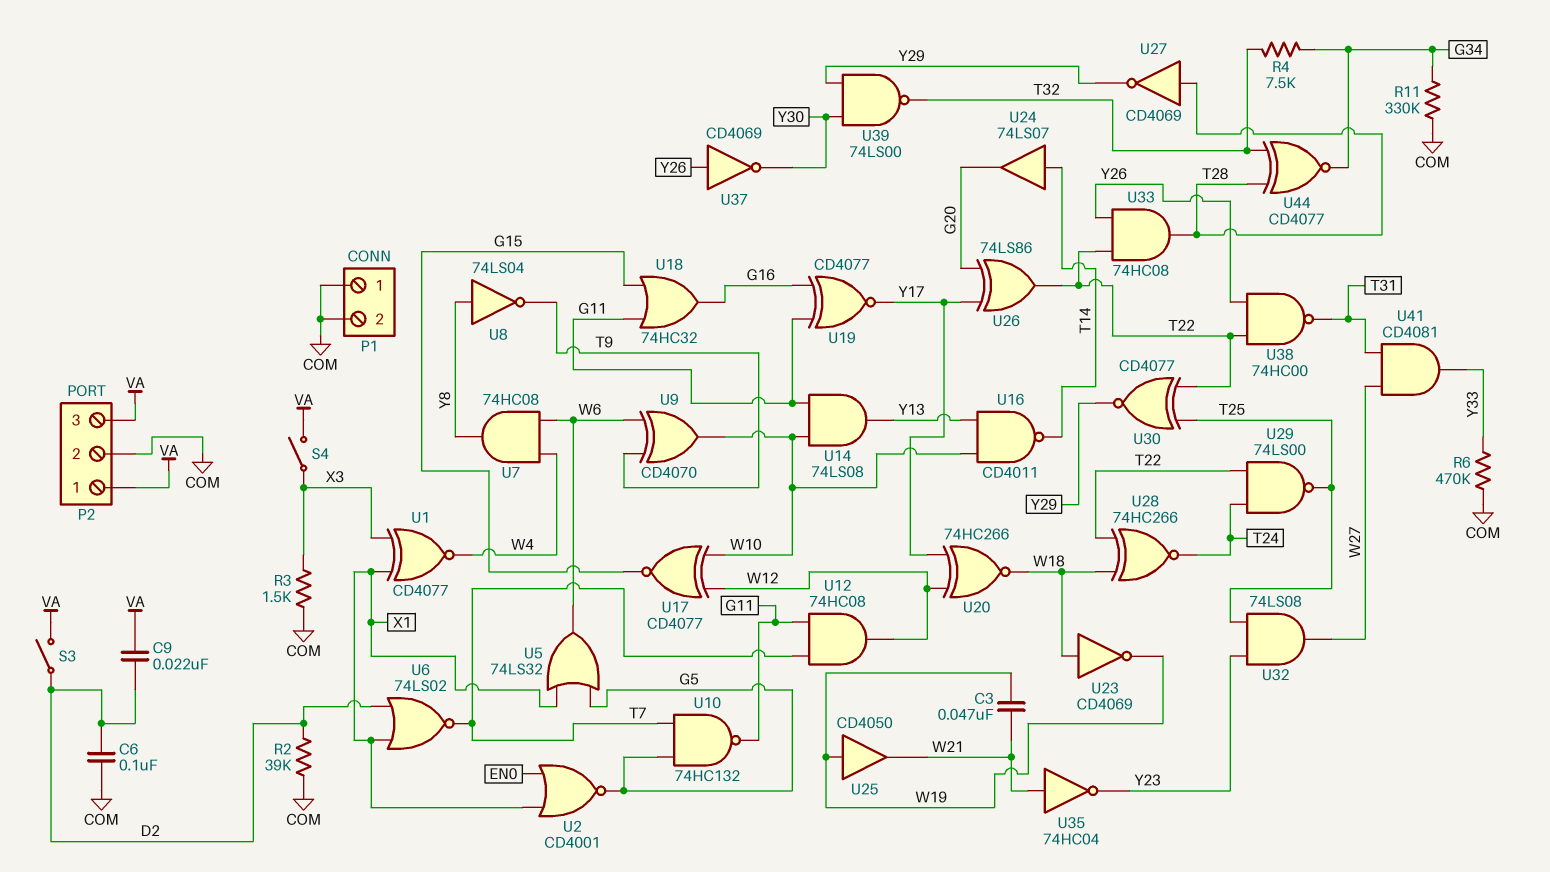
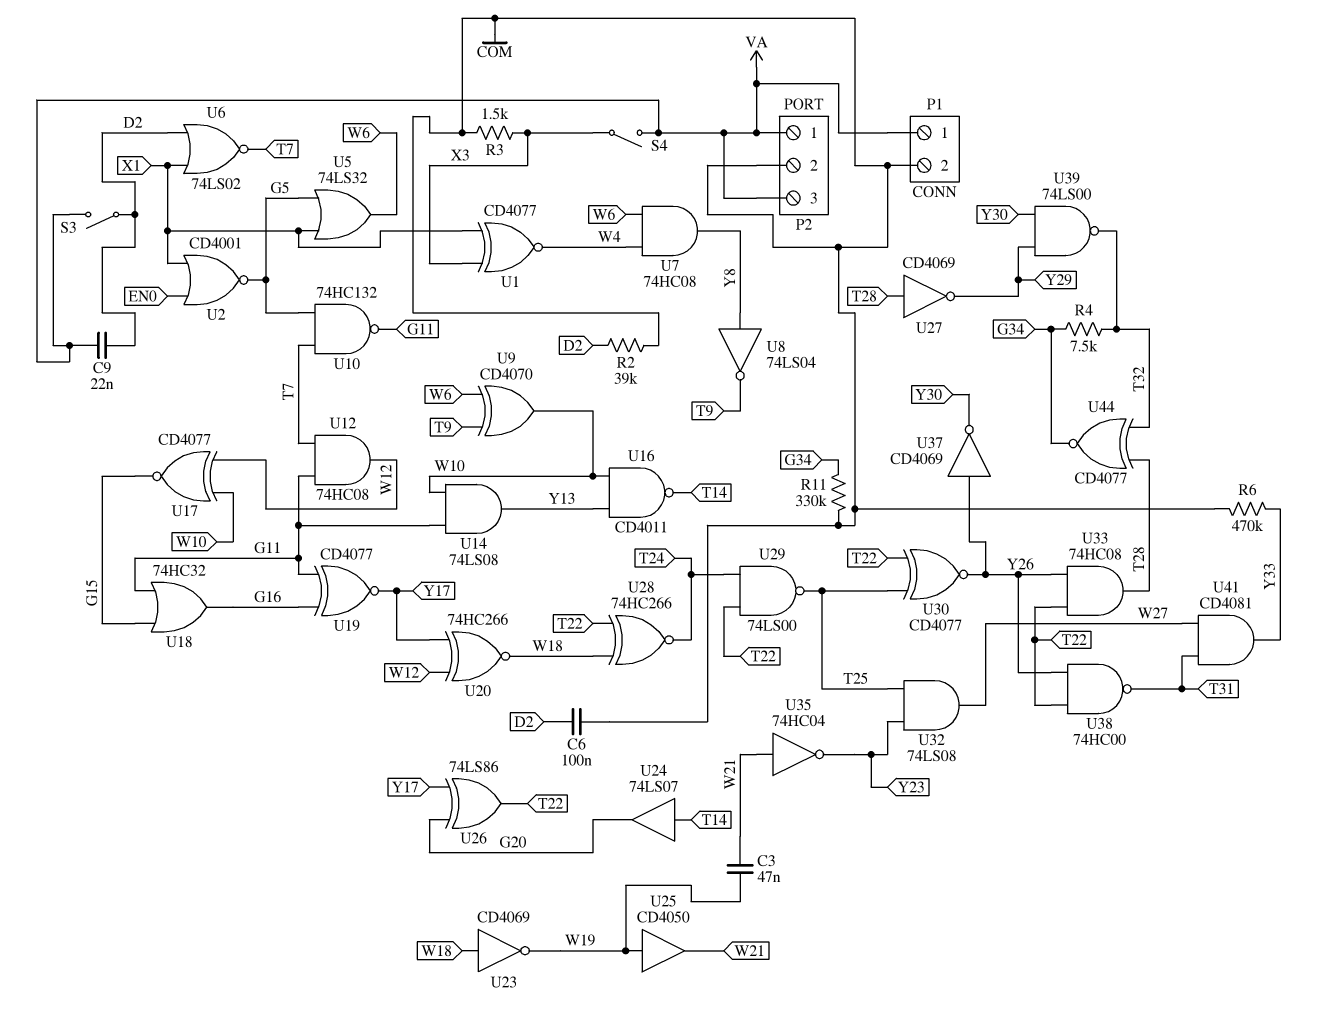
P1 pin 1: COM -> VA
U30: XNOR CD4077 (in T22, in T25, out Y29) -> XNOR CD4077 (in T22, in T25, out Y26)

